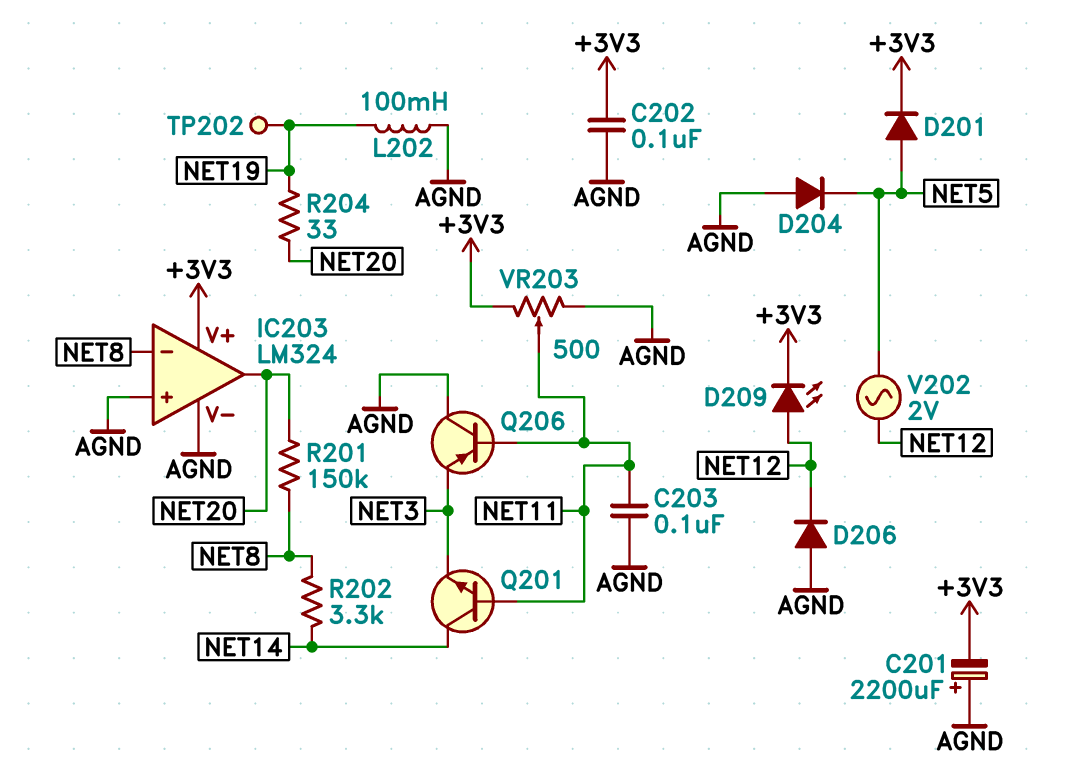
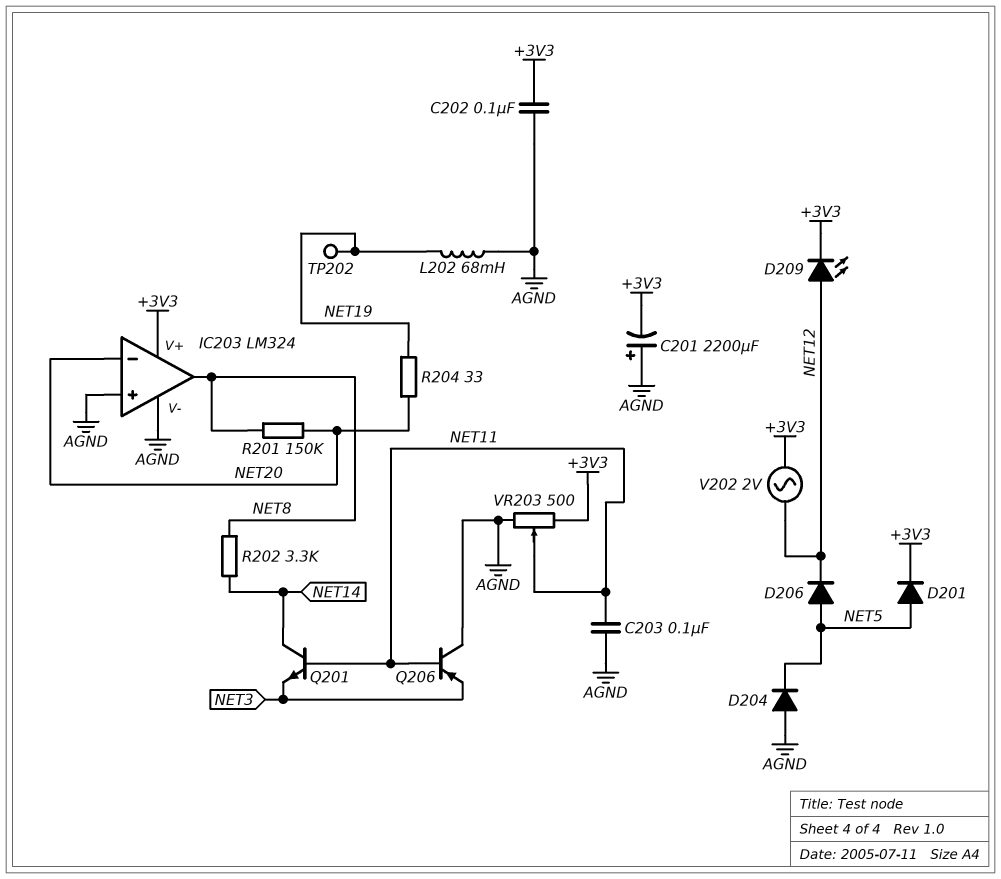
D206: diode (A AGND, K NET12) -> diode (A NET5, K NET12)
IC203 pin in-: NET8 -> NET20
IC203 pin out: NET20 -> NET8
L202: 100mH (AGND, NET19) -> 68mH (AGND, NET19)
V202: AC 2V (NET5, NET12) -> AC 2V (+3V3, NET12)

